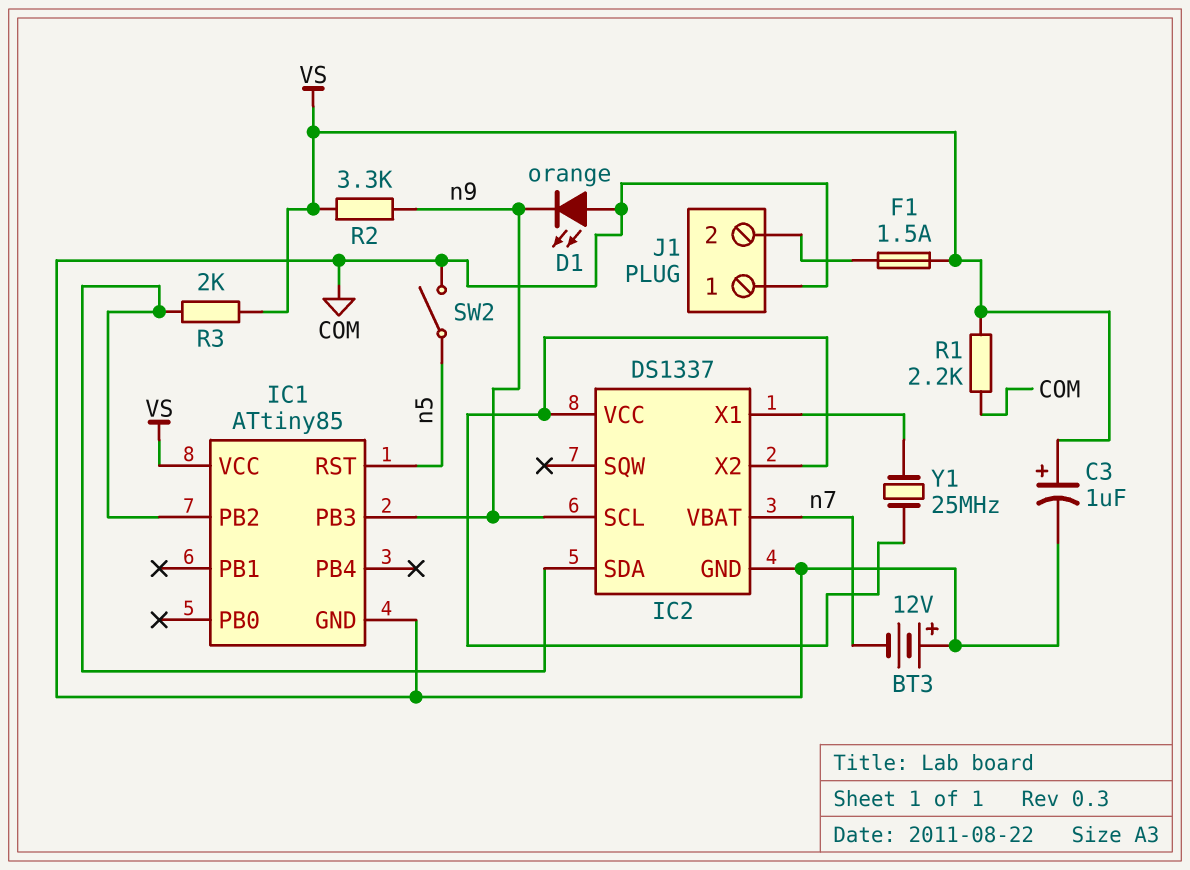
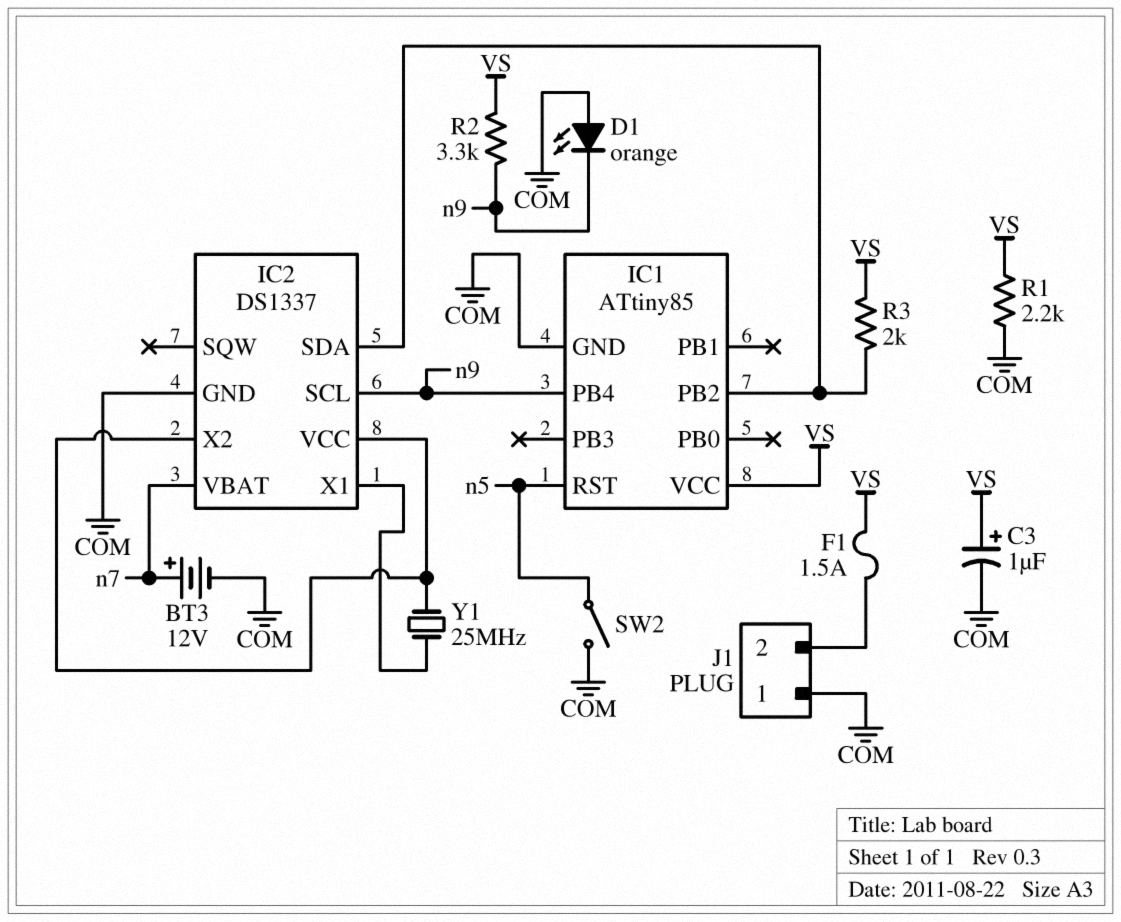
BT3: 12V (plus COM, minus n7) -> 12V (plus n7, minus COM)
IC1 pin PB3: n9 -> none
IC1 pin PB4: none -> n9

